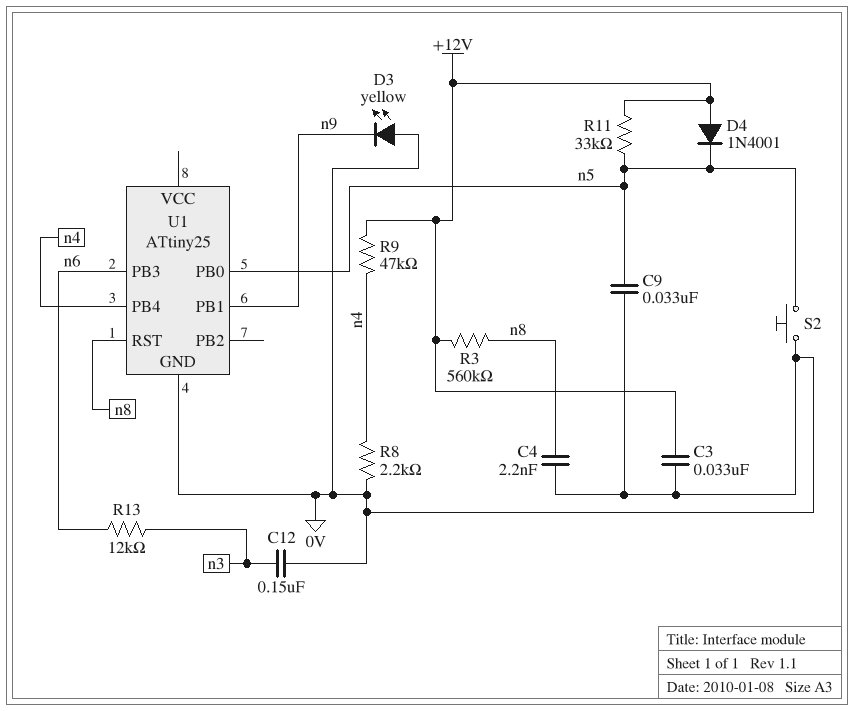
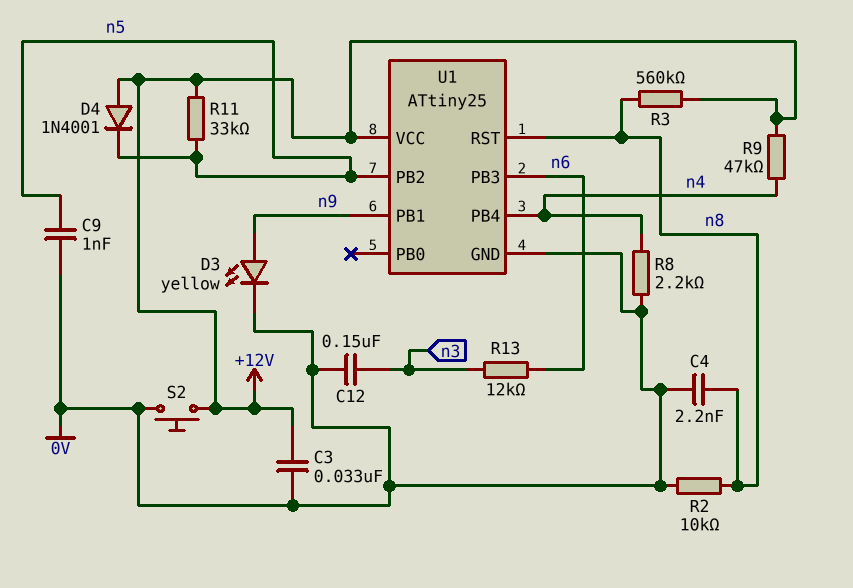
C9: 33nF (0V, n5) -> 1nF (0V, n5)
D3: LED yellow (A 0V, K n9) -> LED yellow (A n9, K 0V)
R2: none -> 10k (0V, n8)
S2: button (0V, n5) -> button (+12V, 0V)
U1 pin PB0: n5 -> none
U1 pin PB2: none -> n5
U1 pin VCC: none -> +12V

